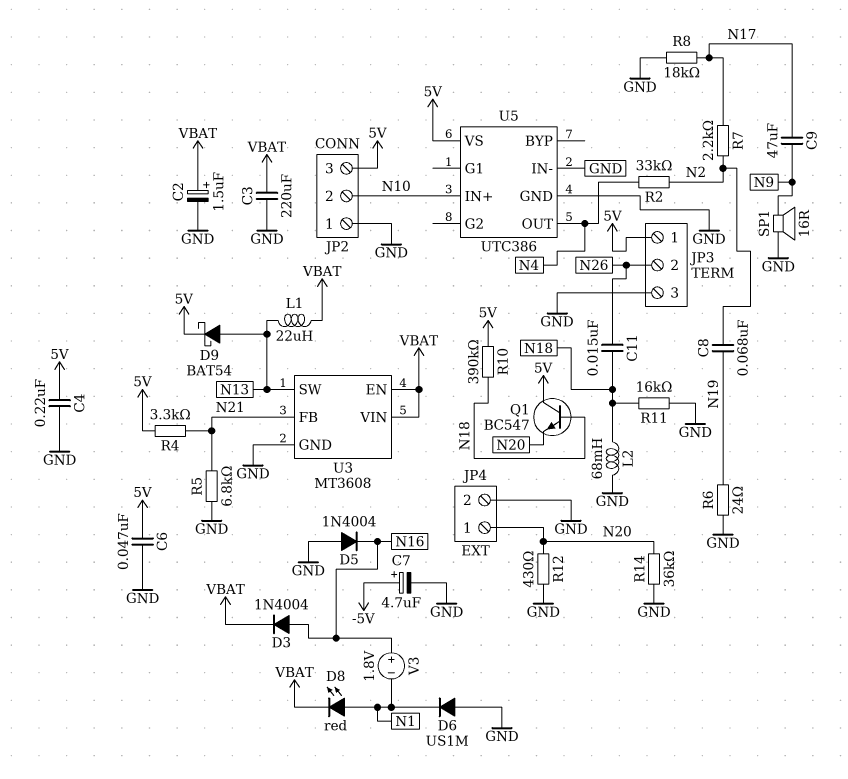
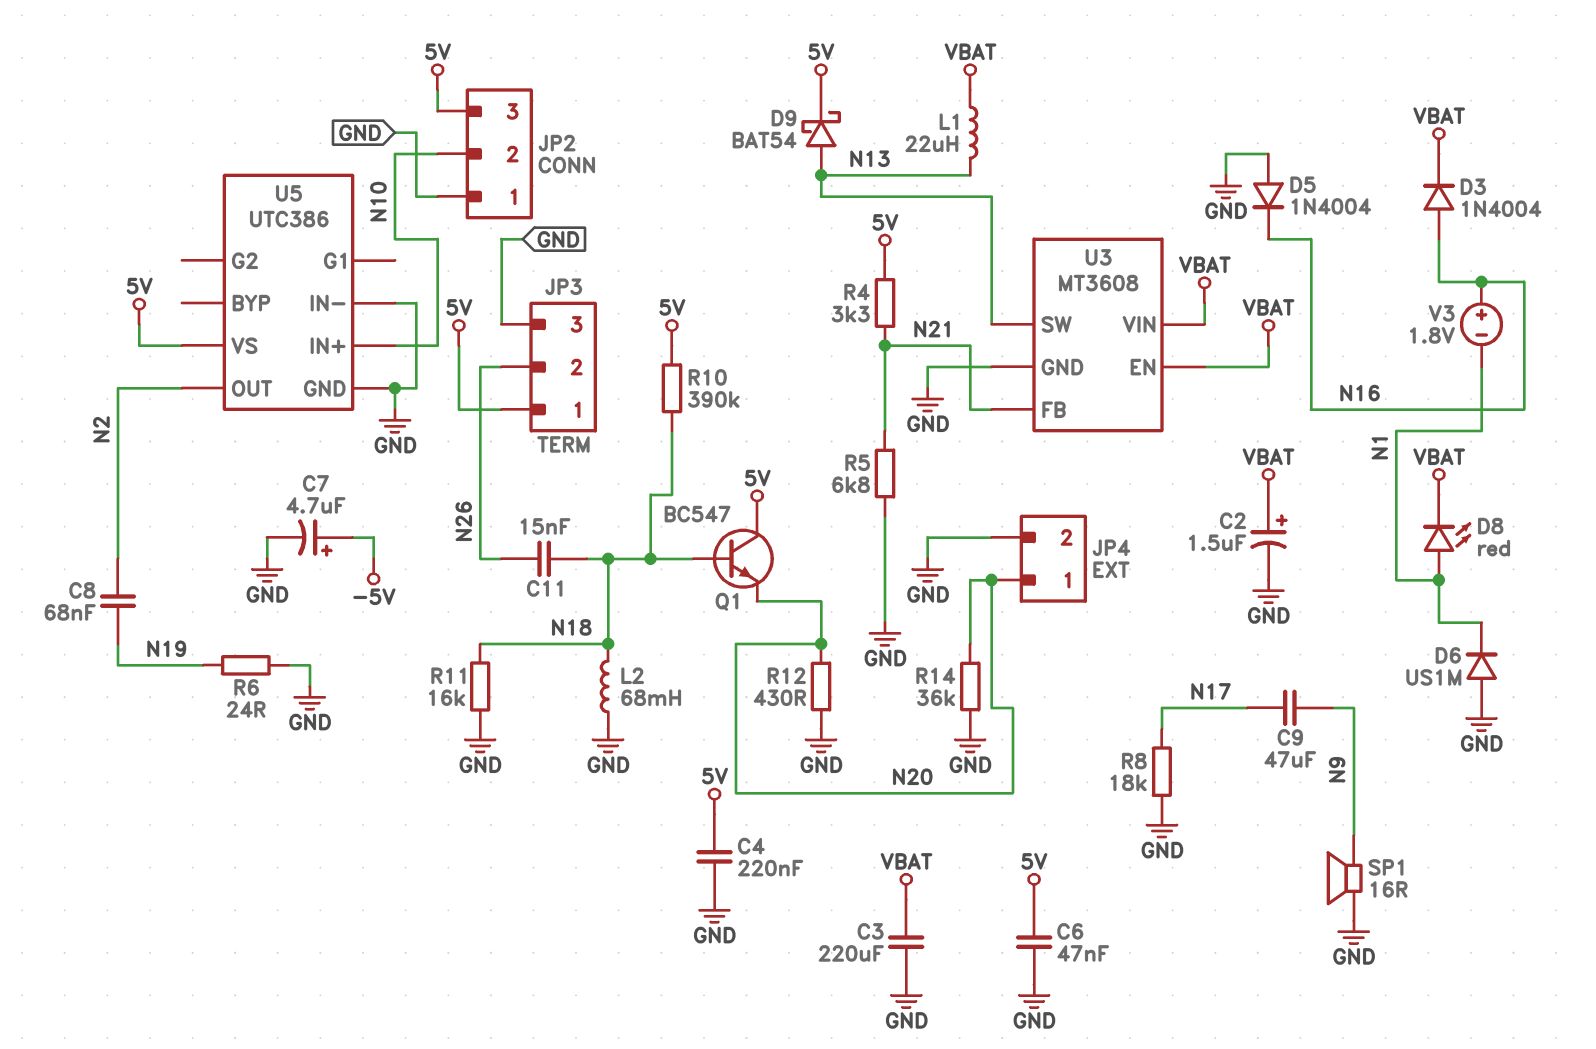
R2: 33k (N2, N4) -> none
R7: 2.2k (N2, N17) -> none
U5 pin OUT: N4 -> N2

